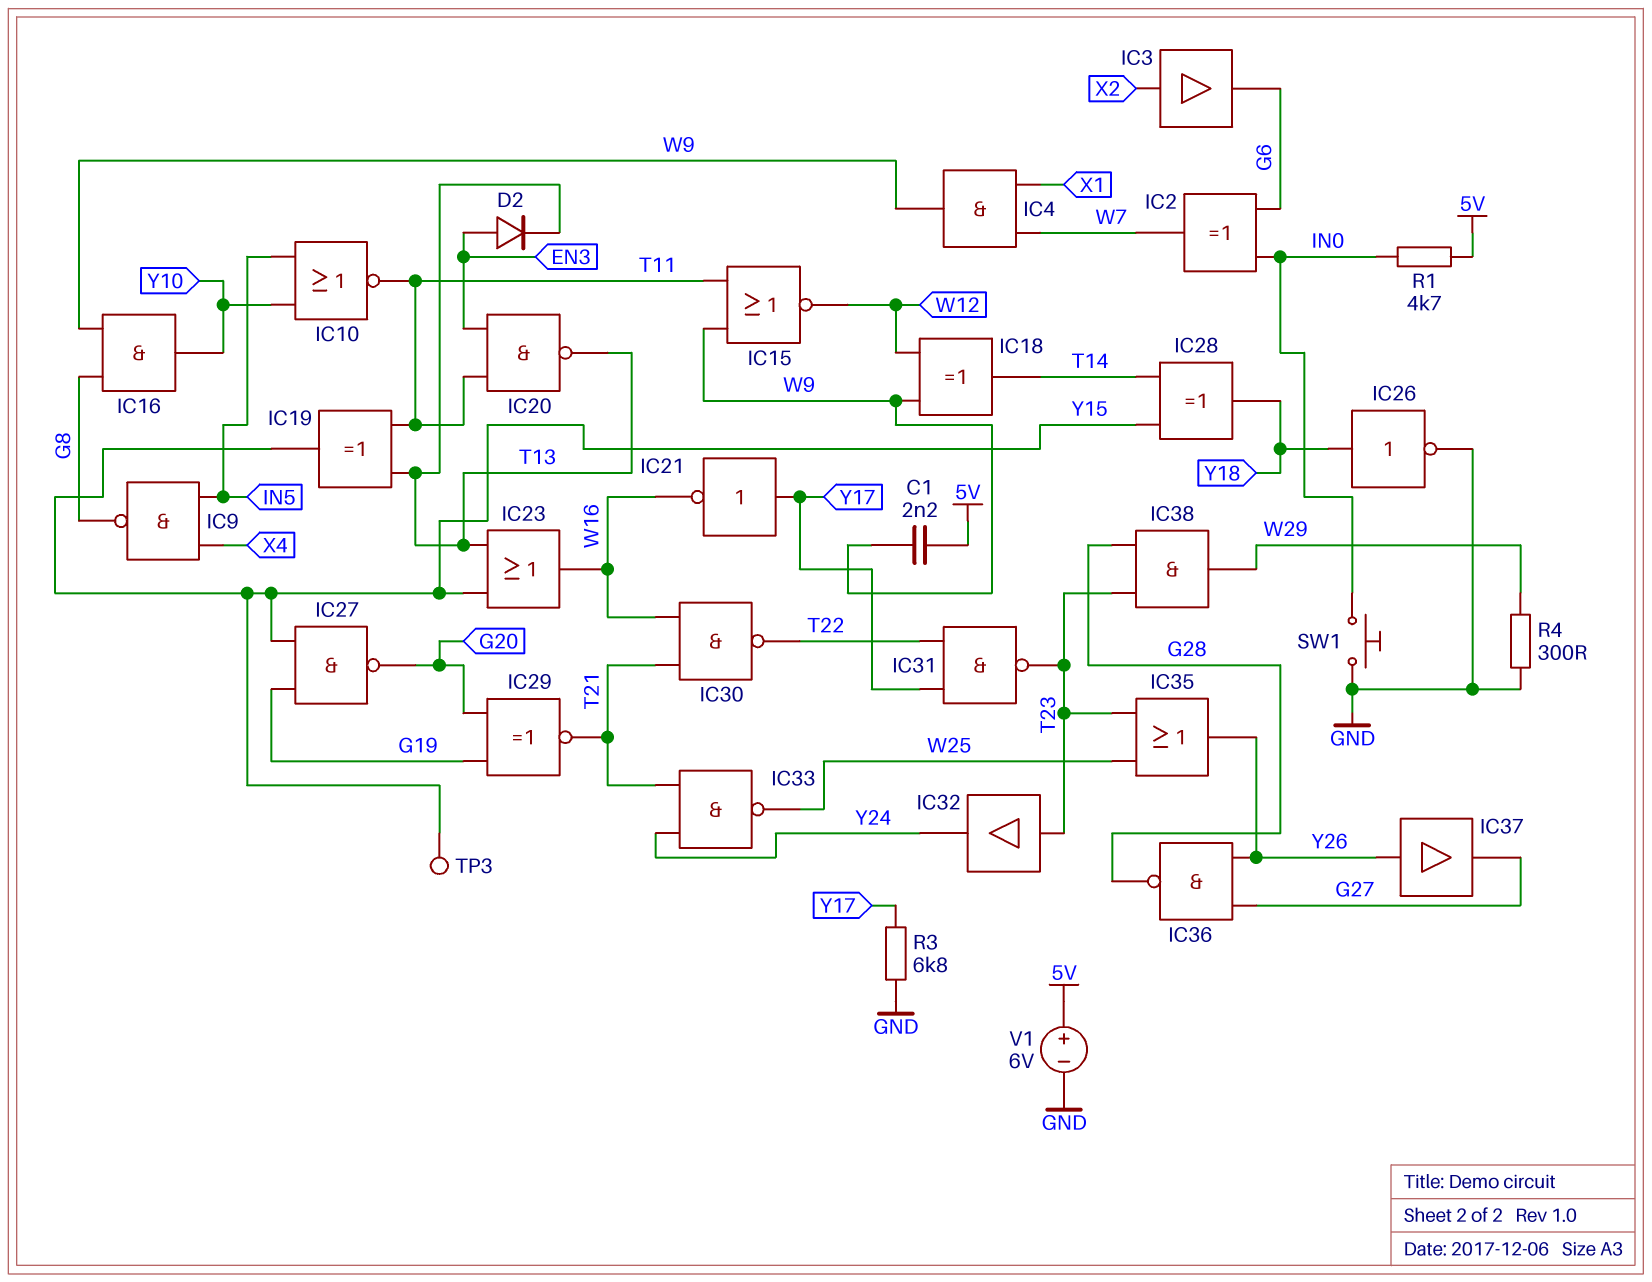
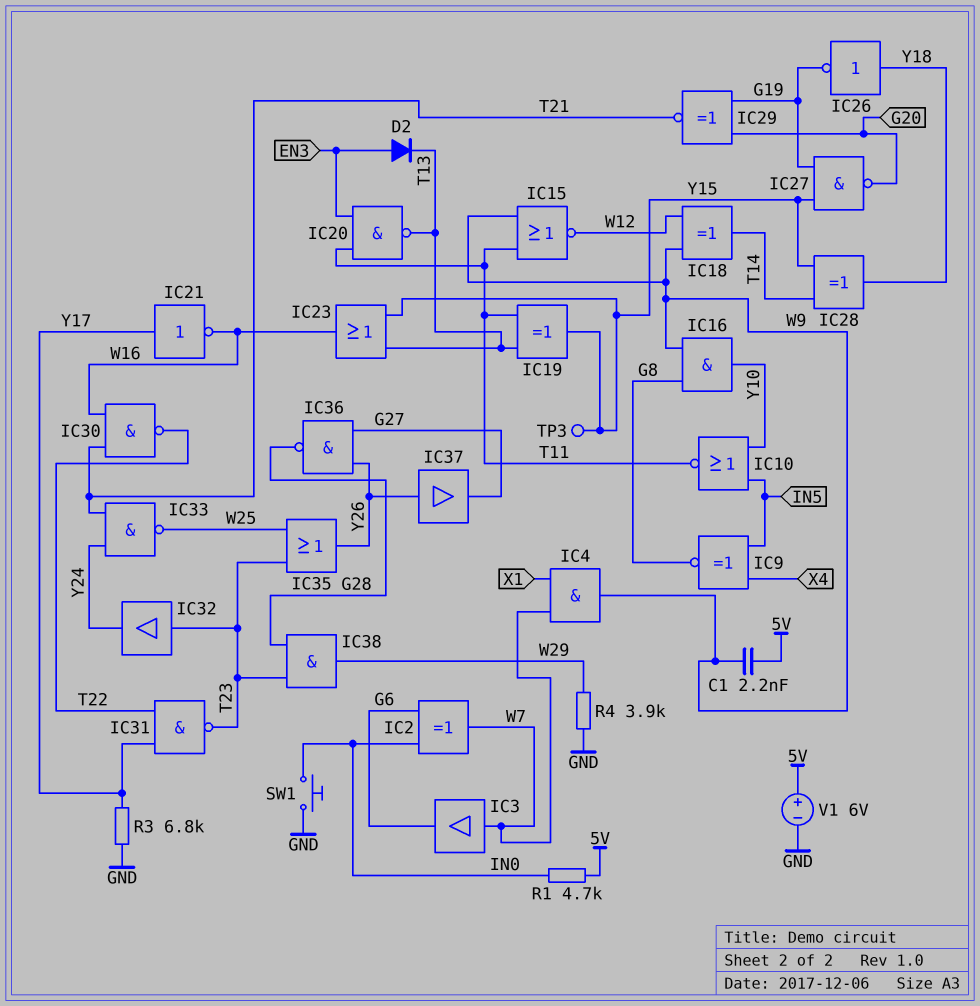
IC3: buffer (in X2, out G6) -> buffer (in W7, out G6)
IC9: NAND (in IN5, in X4, out G8) -> XNOR (in IN5, in X4, out G8)
IC26: NOT (in Y18, out GND) -> NOT (in Y18, out G19)
R4: 300 (GND, W29) -> 3.9k (GND, W29)

